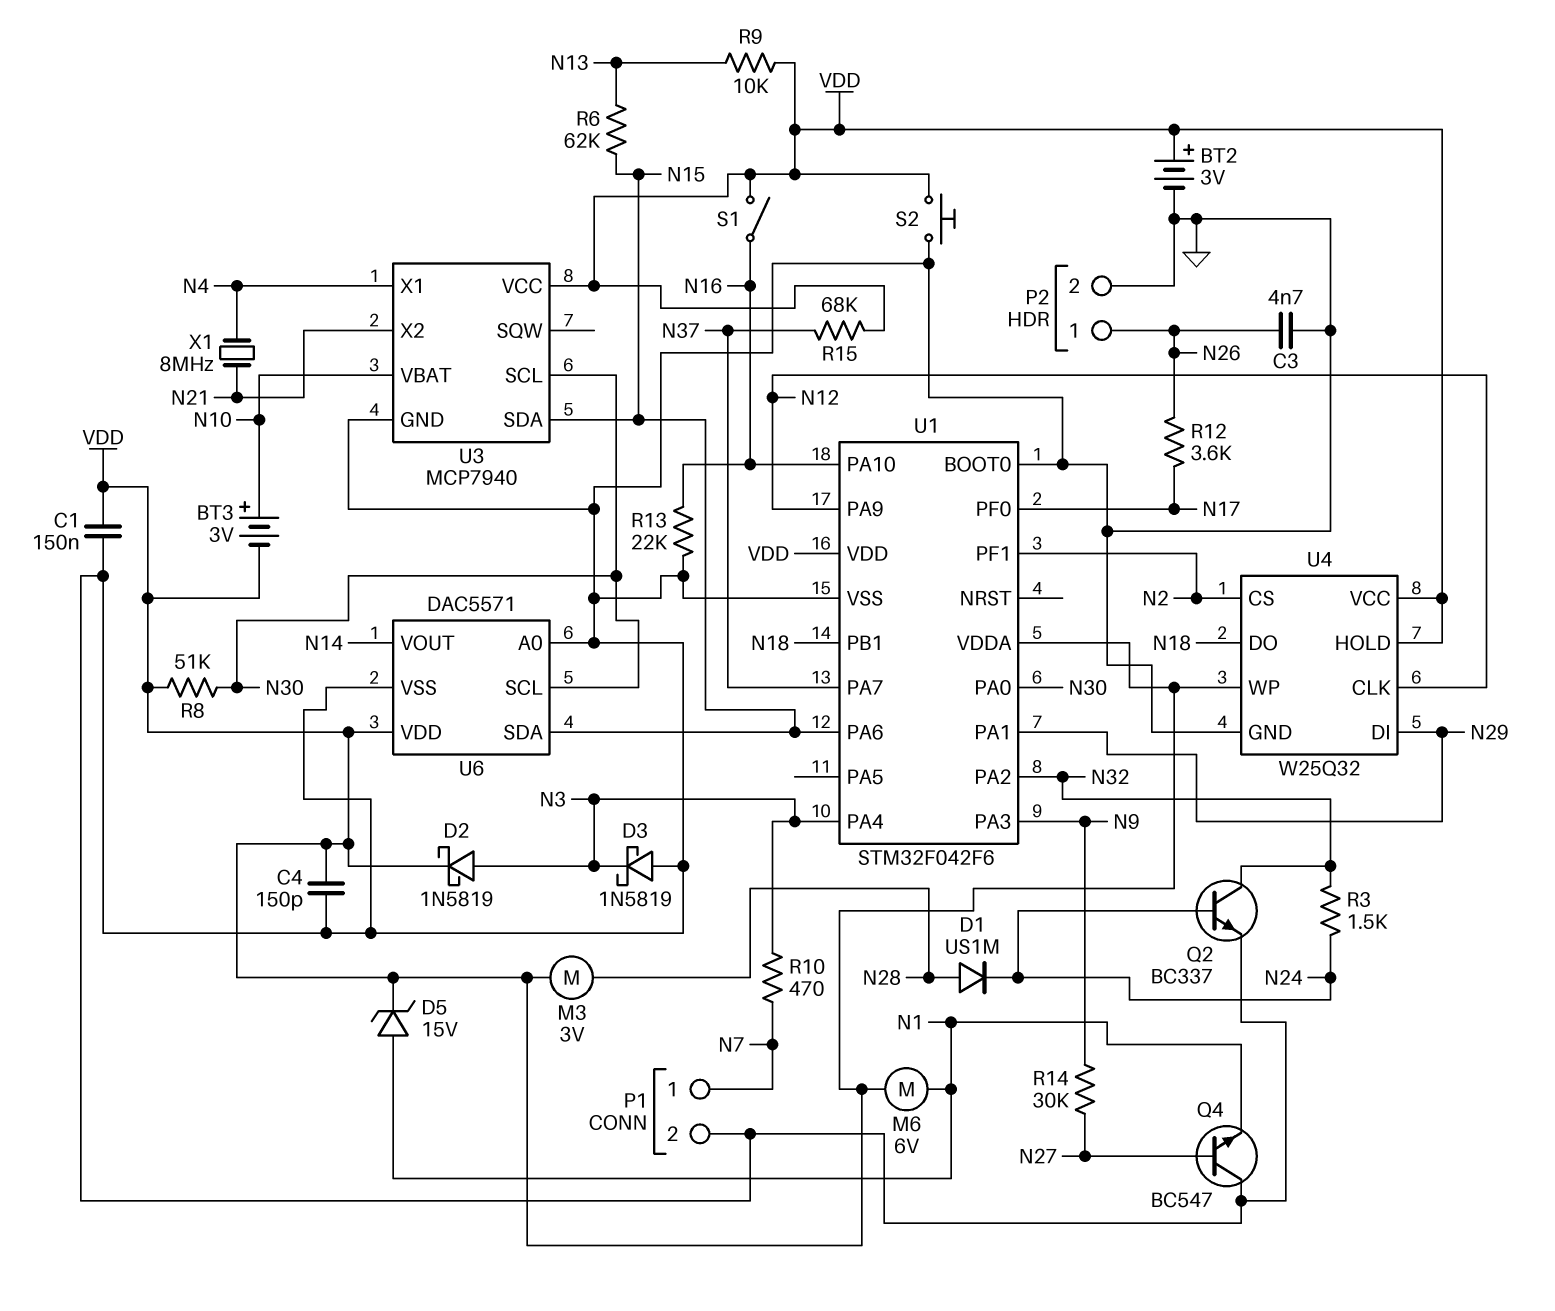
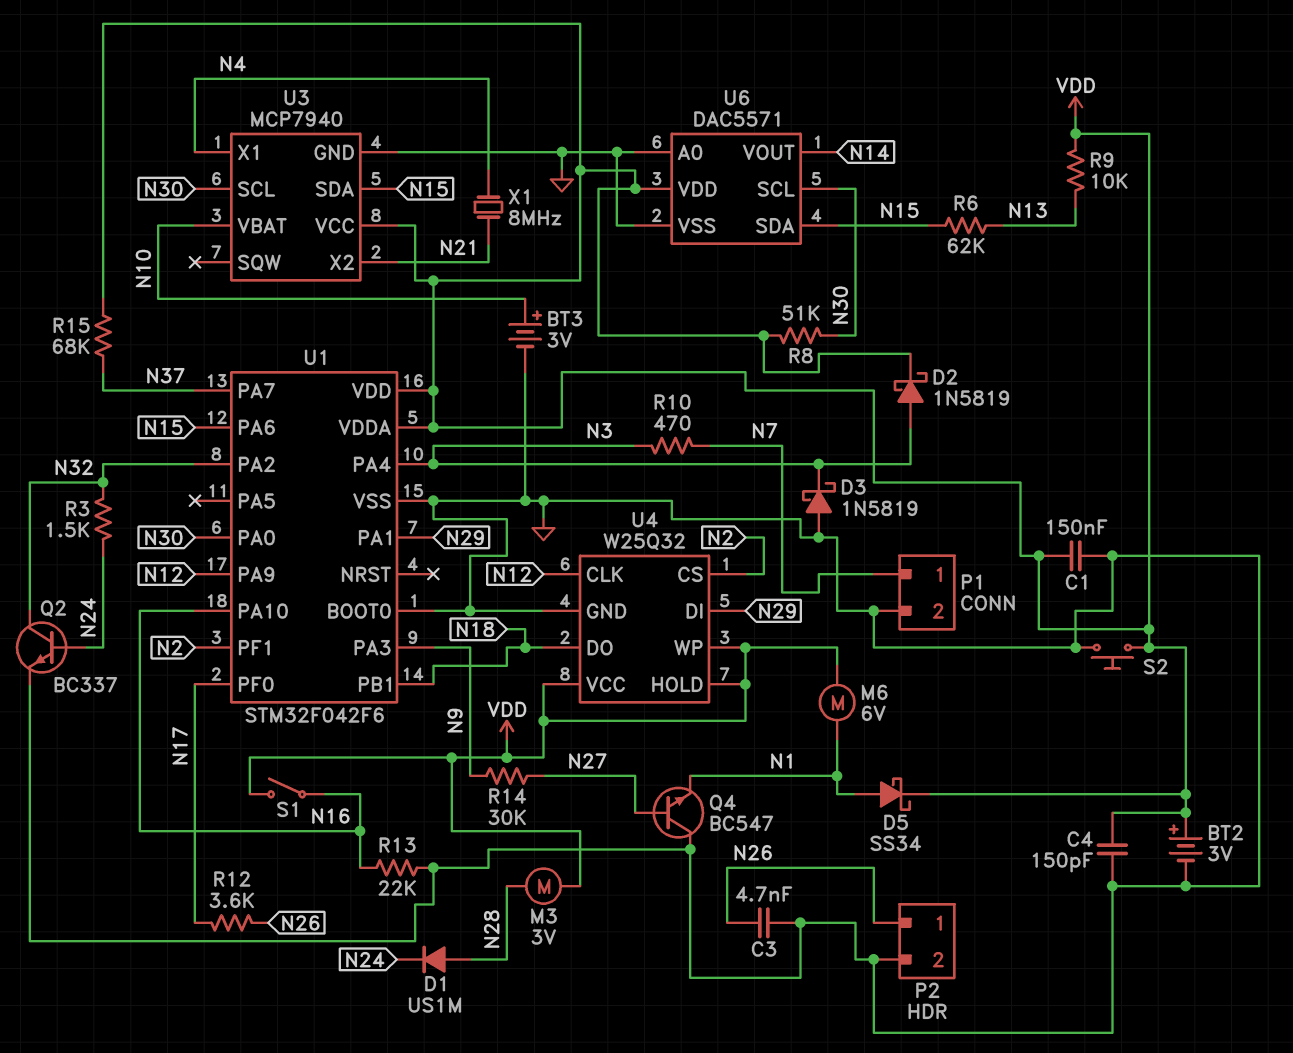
BT3: 3V (plus N10, minus VDD) -> 3V (plus N10, minus GND)
D5: zener 15V (A N1, K VDD) -> schottky SS34 (A N1, K VDD)

